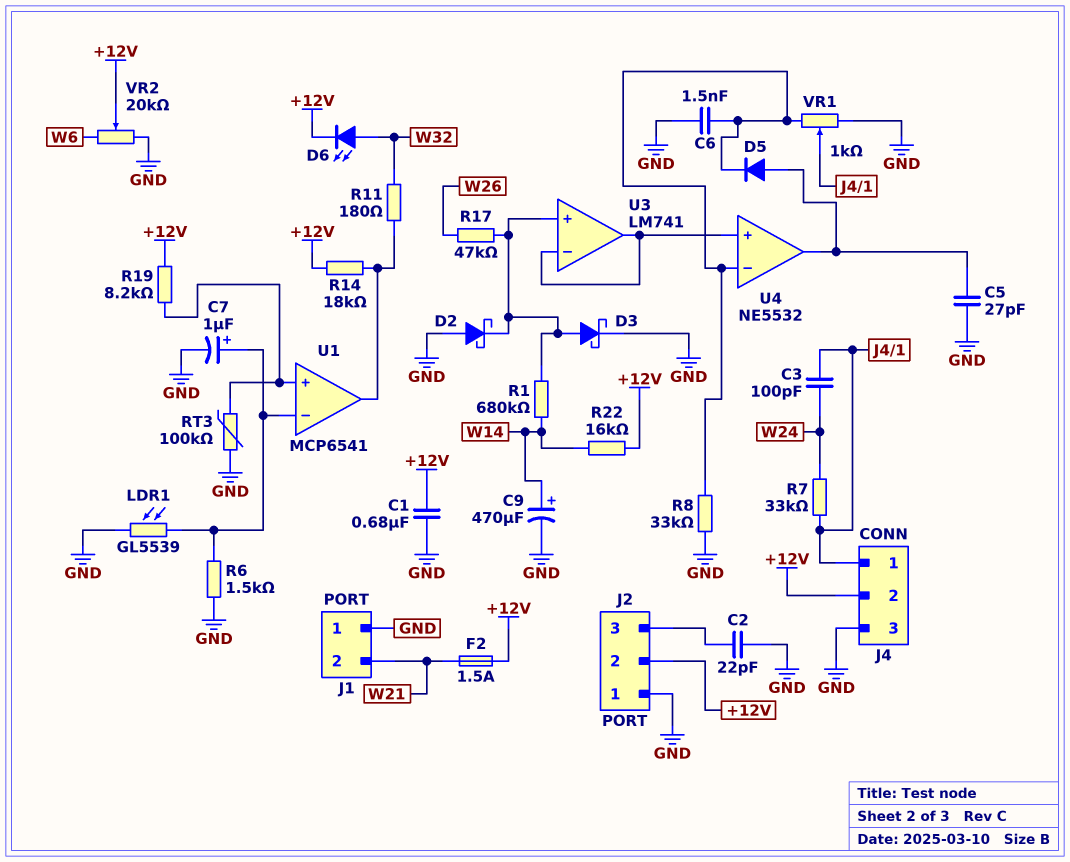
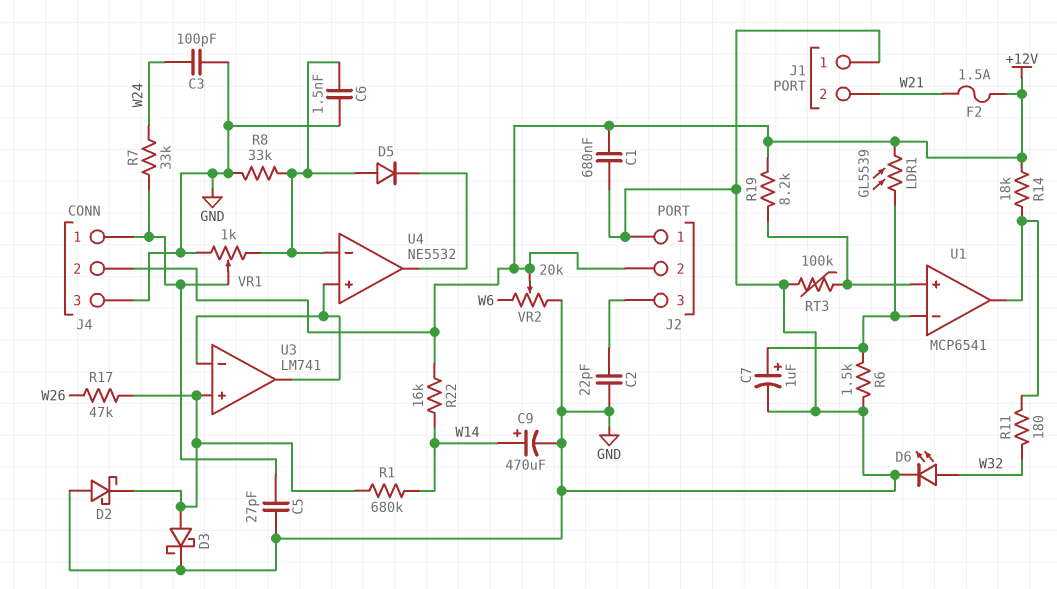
C3: 100pF (J4/1, W24) -> 100pF (GND, W24)
C5: 27pF (GND, U4/out) -> 27pF (GND, J4/1)
D5: diode (A U4/out, K U4/in-) -> diode (A U4/in-, K U4/out)
D6: LED (A W32, K +12V) -> LED (A W32, K GND)
LDR1: GL5539 (GND, U1/in-) -> GL5539 (+12V, U1/in-)

